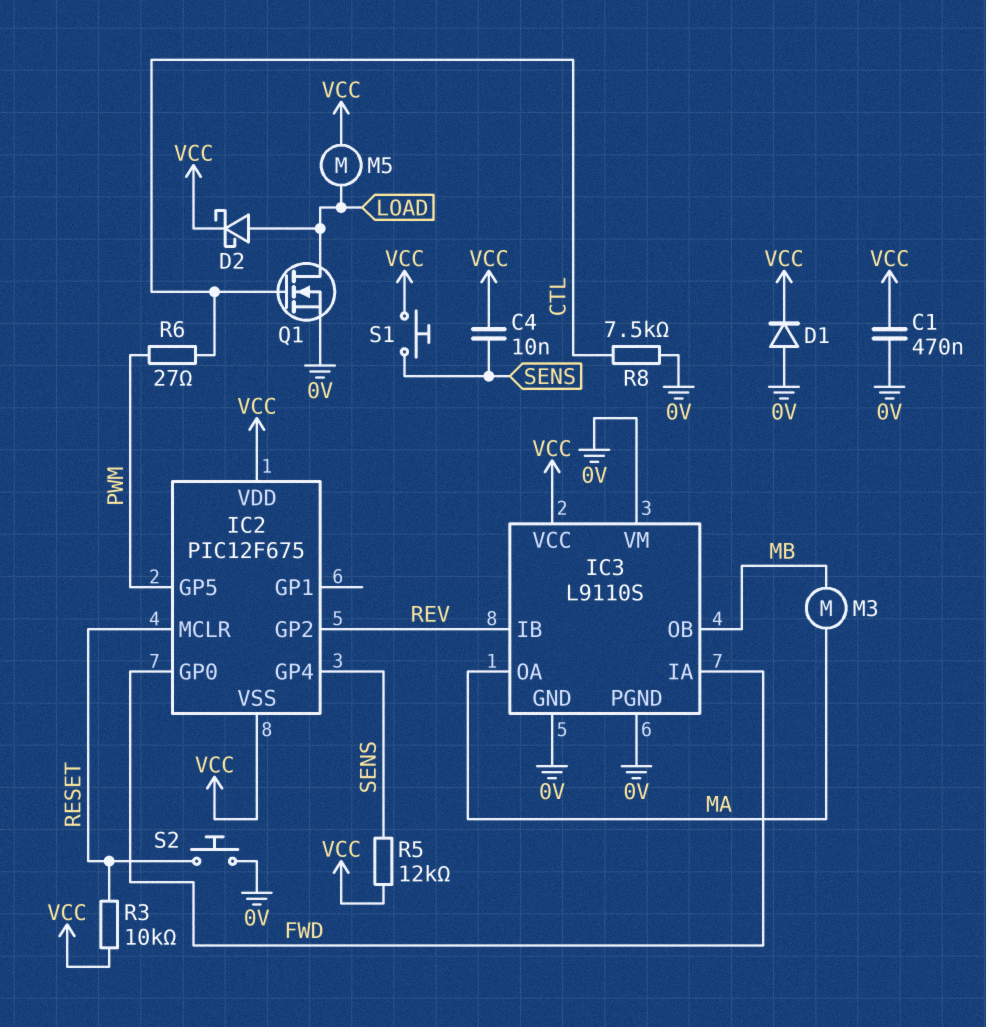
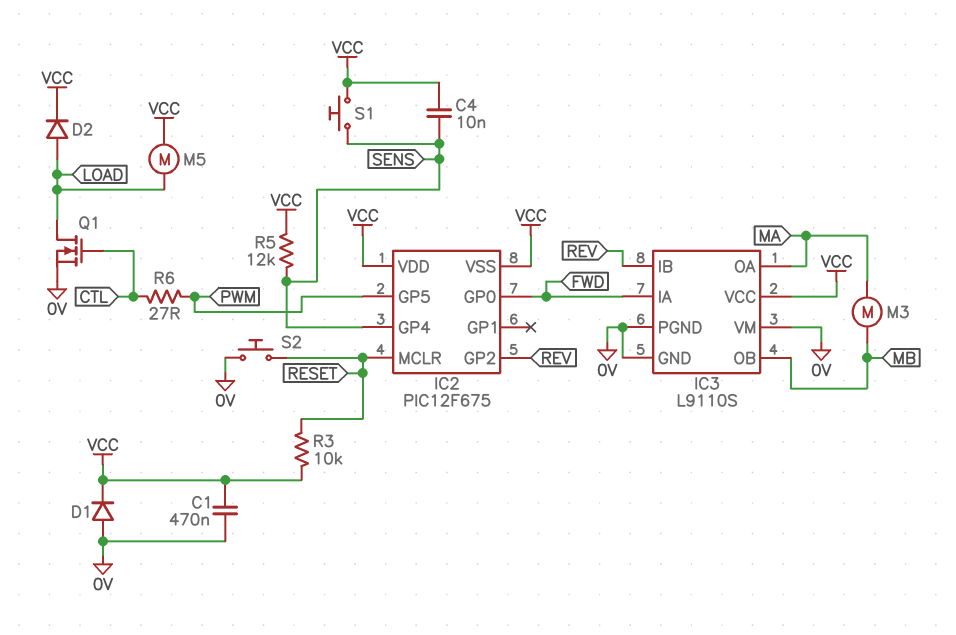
D2: schottky (A LOAD, K VCC) -> diode (A LOAD, K VCC)
R8: 7.5k (0V, CTL) -> none

